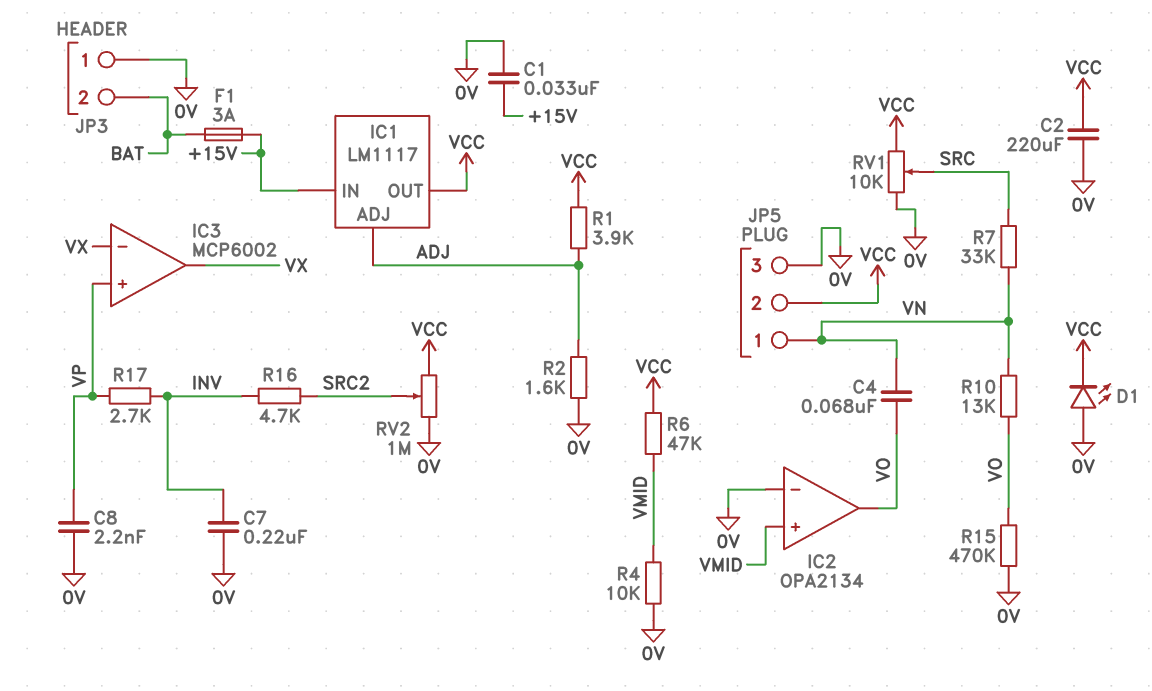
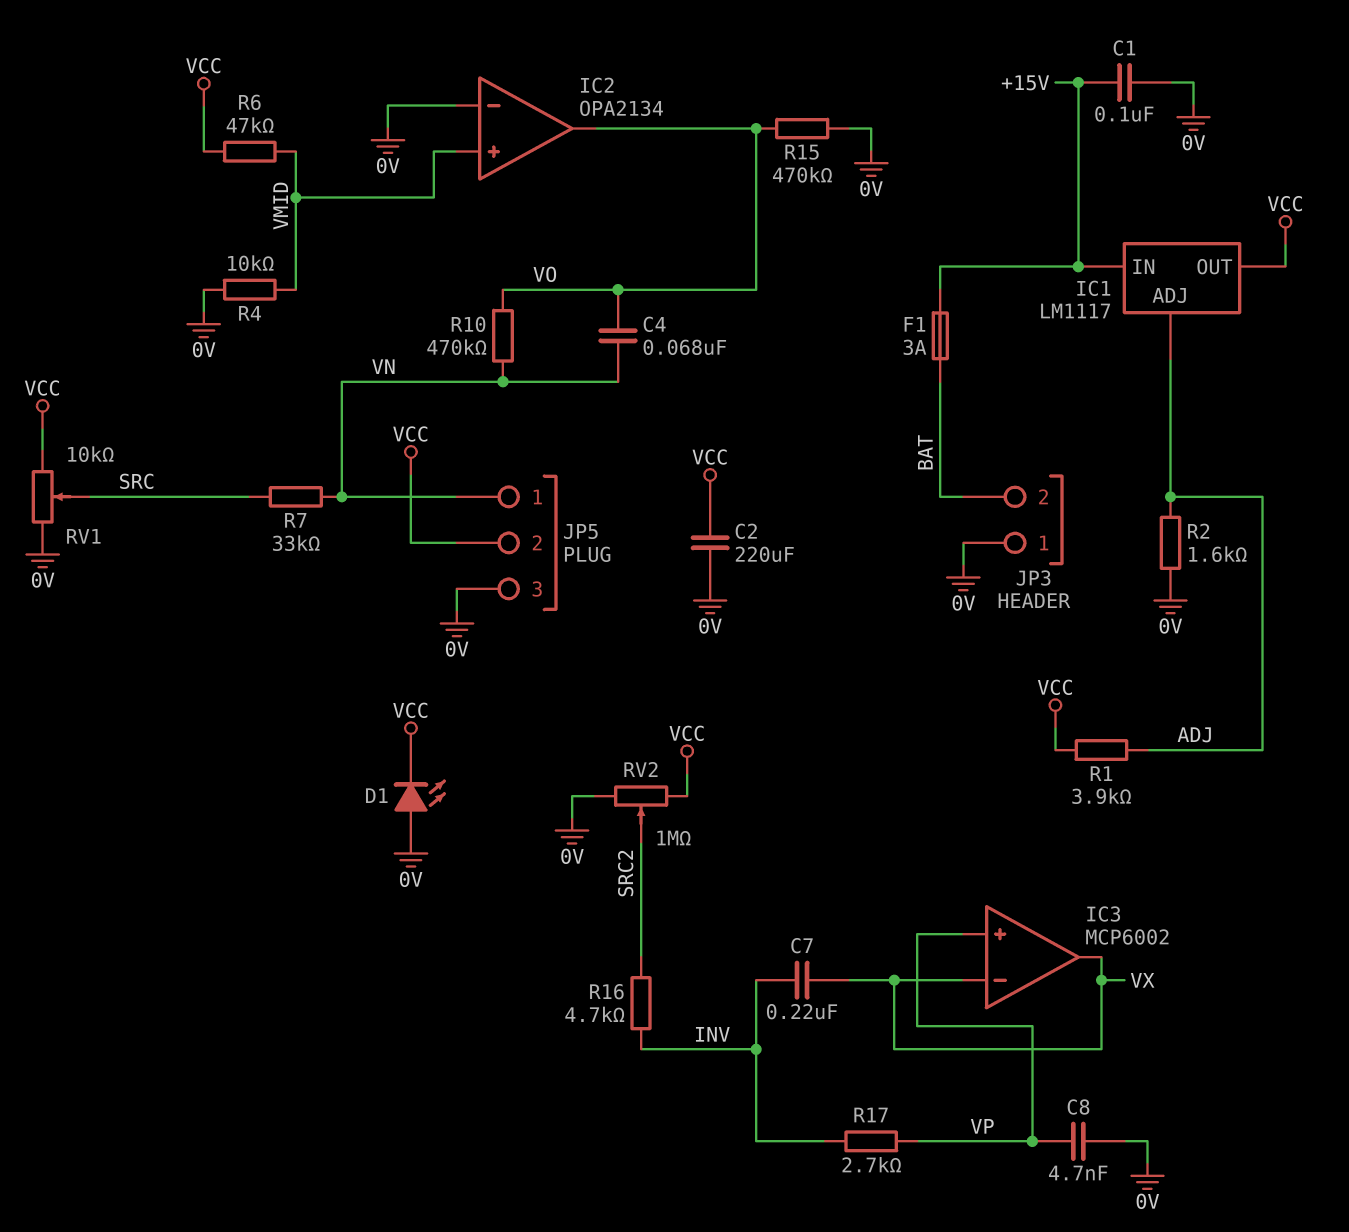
C1: 33nF (+15V, 0V) -> 100nF (+15V, 0V)
C7: 220nF (0V, INV) -> 220nF (INV, VX)
C8: 2.2nF (0V, VP) -> 4.7nF (0V, VP)
R10: 13k (VN, VO) -> 470k (VN, VO)

